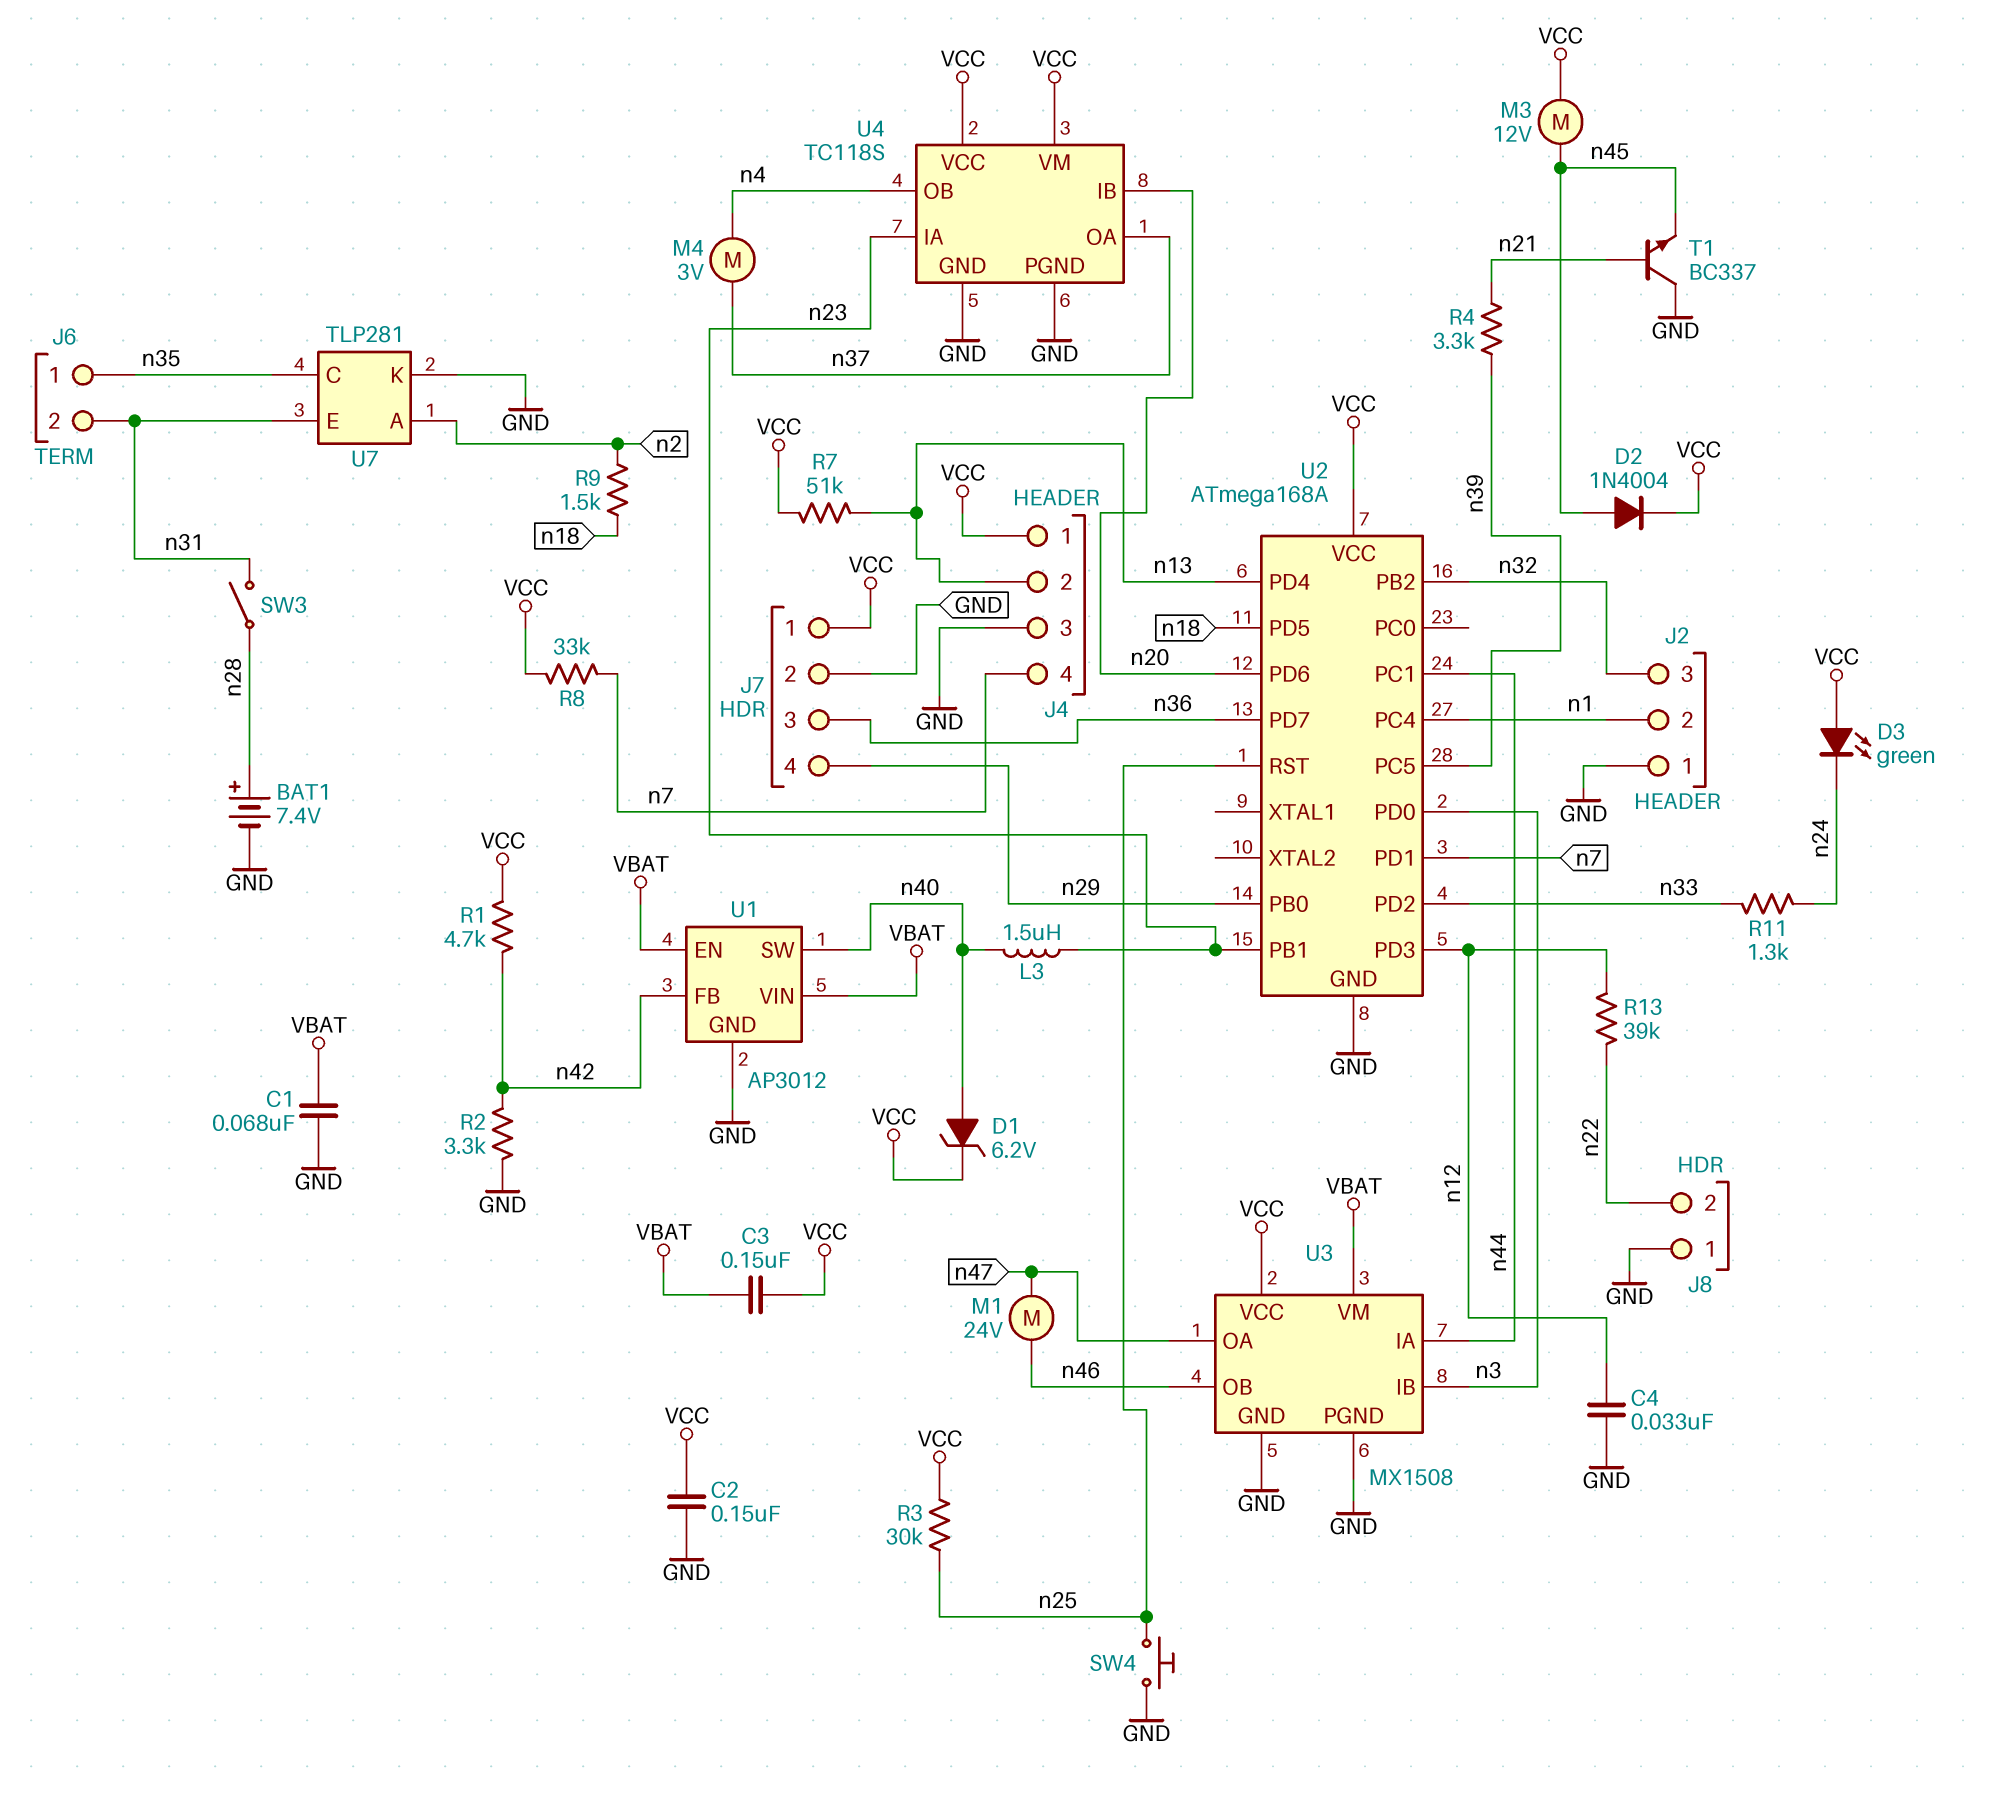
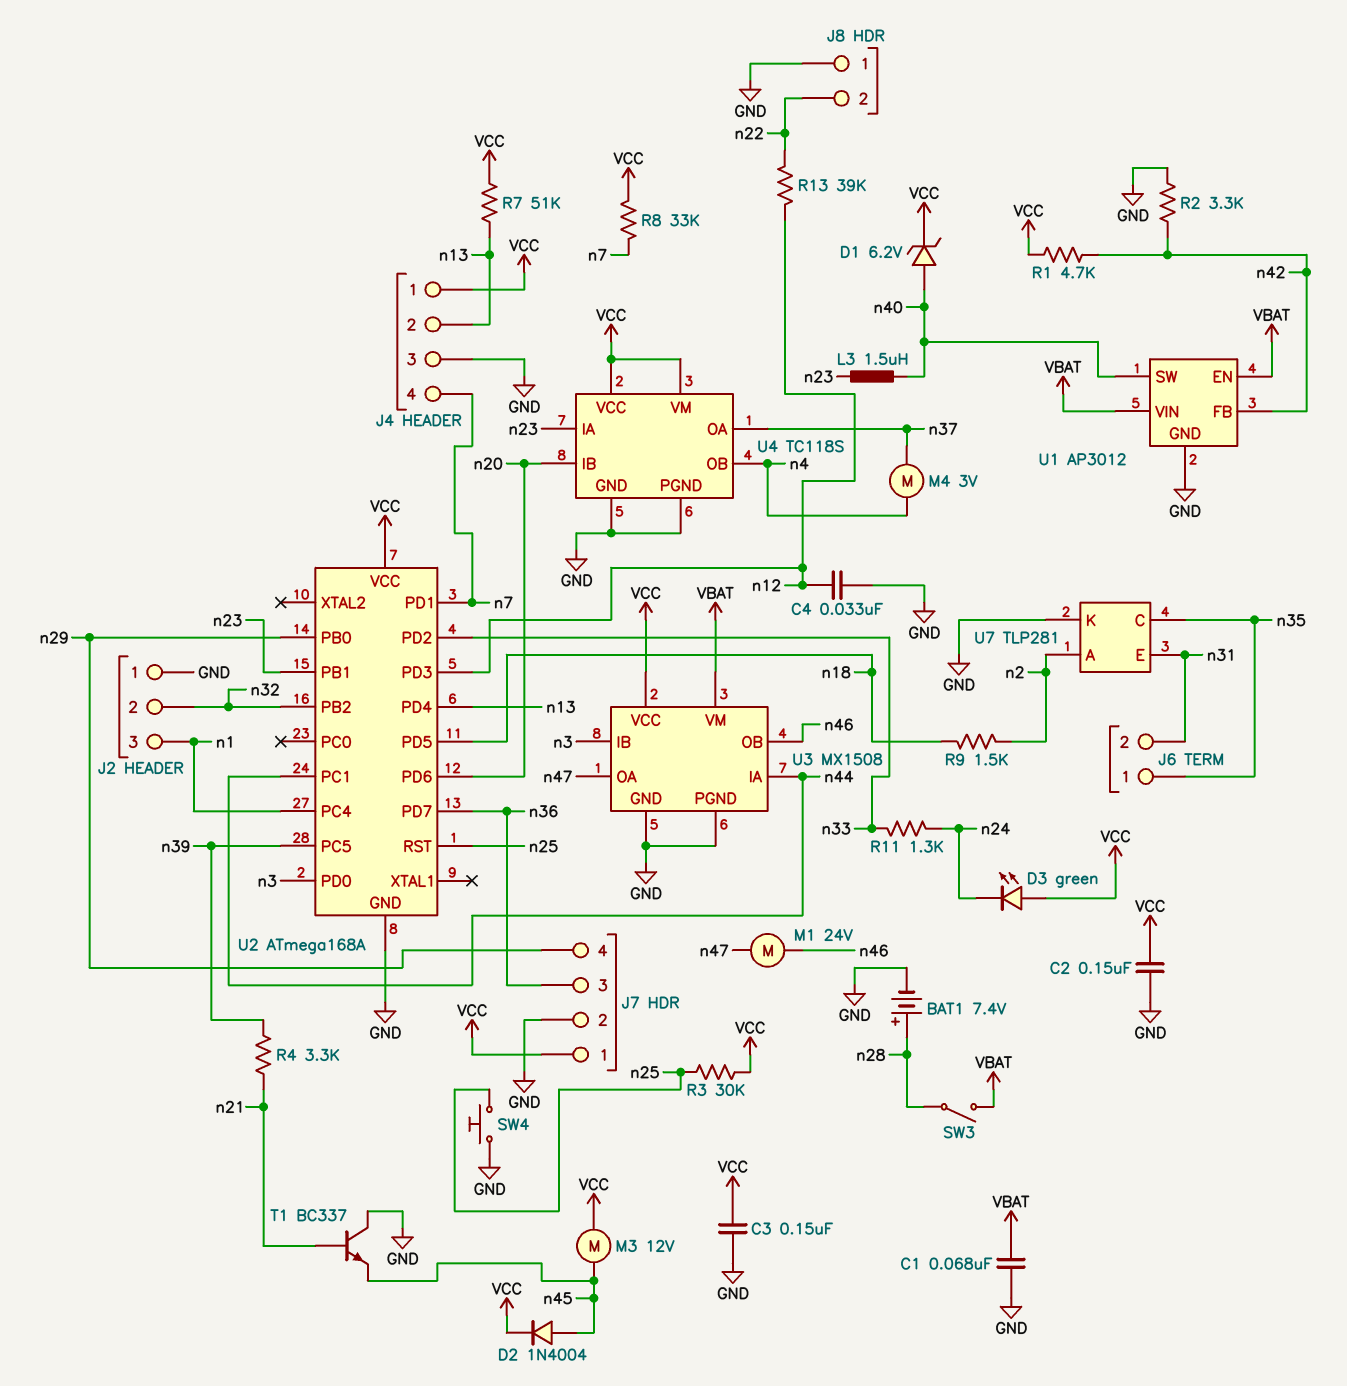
C3: 150nF (VBAT, VCC) -> 150nF (GND, VCC)
J2 pin 2: n1 -> n32
J2 pin 3: n32 -> n1
SW3: switch (n28, n31) -> switch (VBAT, n28)

